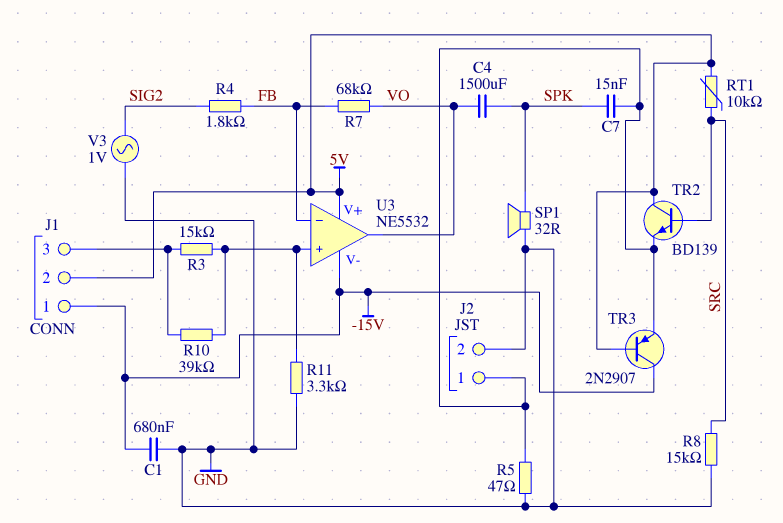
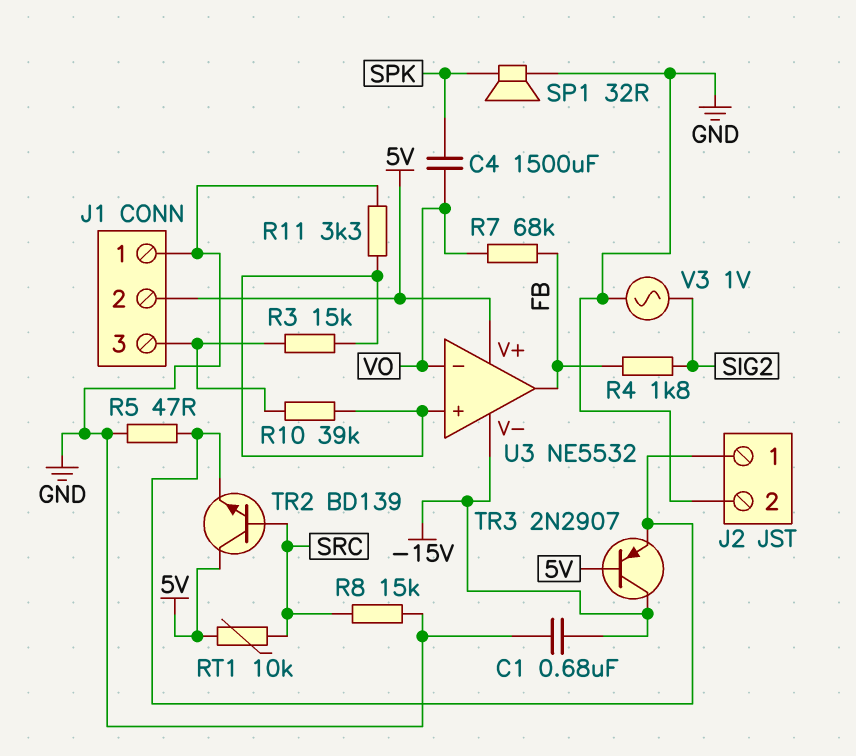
C7: 15nF (J2/1, SPK) -> none
J1 pin 1: -15V -> GND
U3 pin in-: FB -> VO
U3 pin out: VO -> FB

